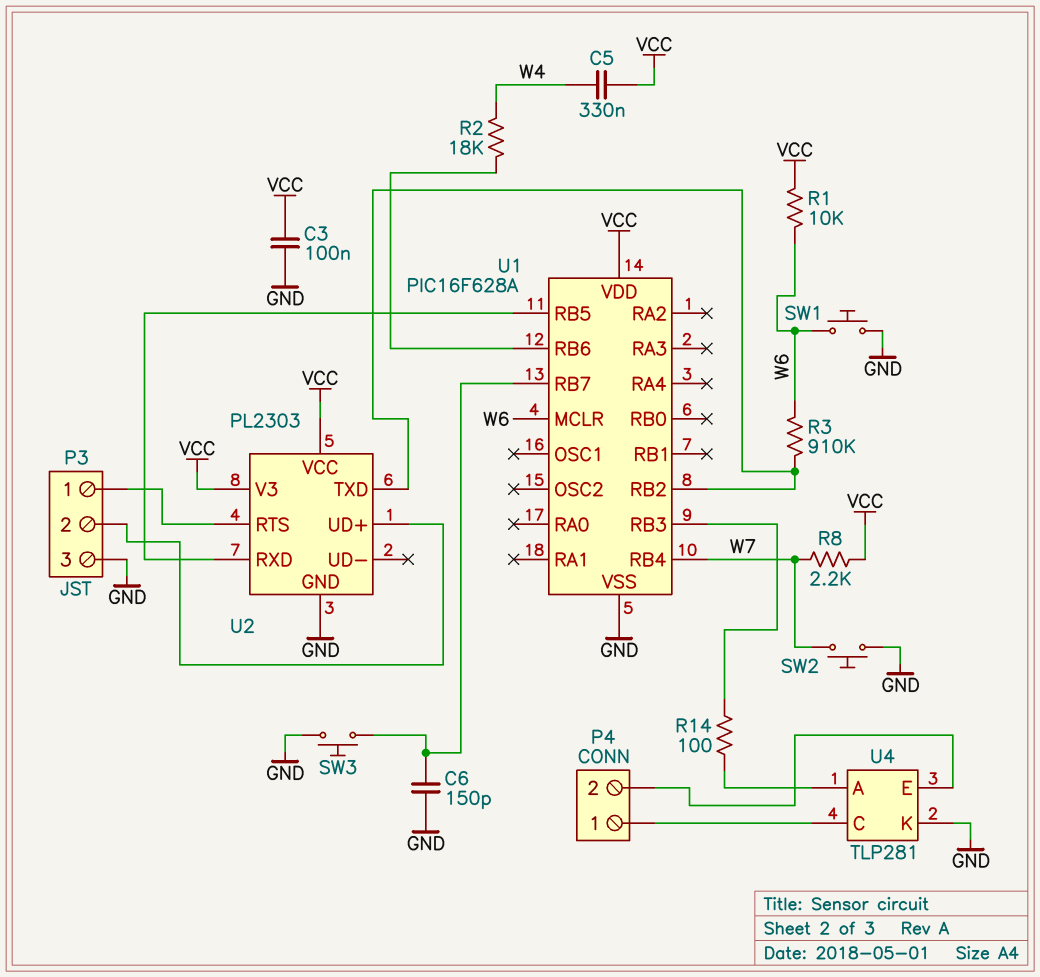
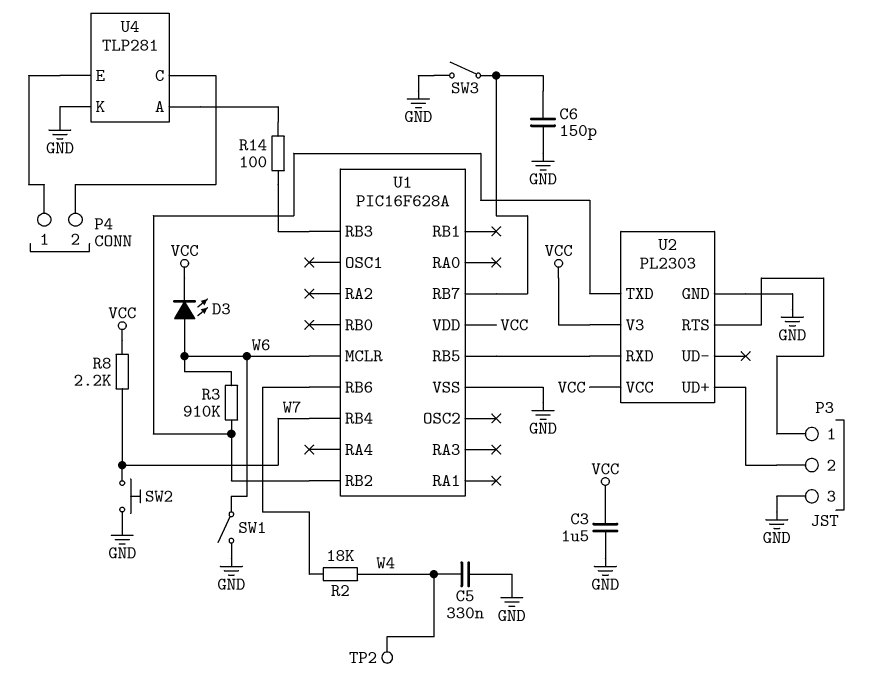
C3: 100nF (GND, VCC) -> 1.5uF (GND, VCC)
C5: 330nF (VCC, W4) -> 330nF (GND, W4)
D3: none -> LED (A W6, K VCC)
R1: 10k (VCC, W6) -> none
SW1: button (GND, W6) -> switch (GND, W6)
SW3: button (GND, U1/RB7) -> switch (GND, U1/RB7)
TP2: none -> test point (W4)
U4 pin C: P4/1 -> P4/2
U4 pin E: P4/2 -> P4/1

